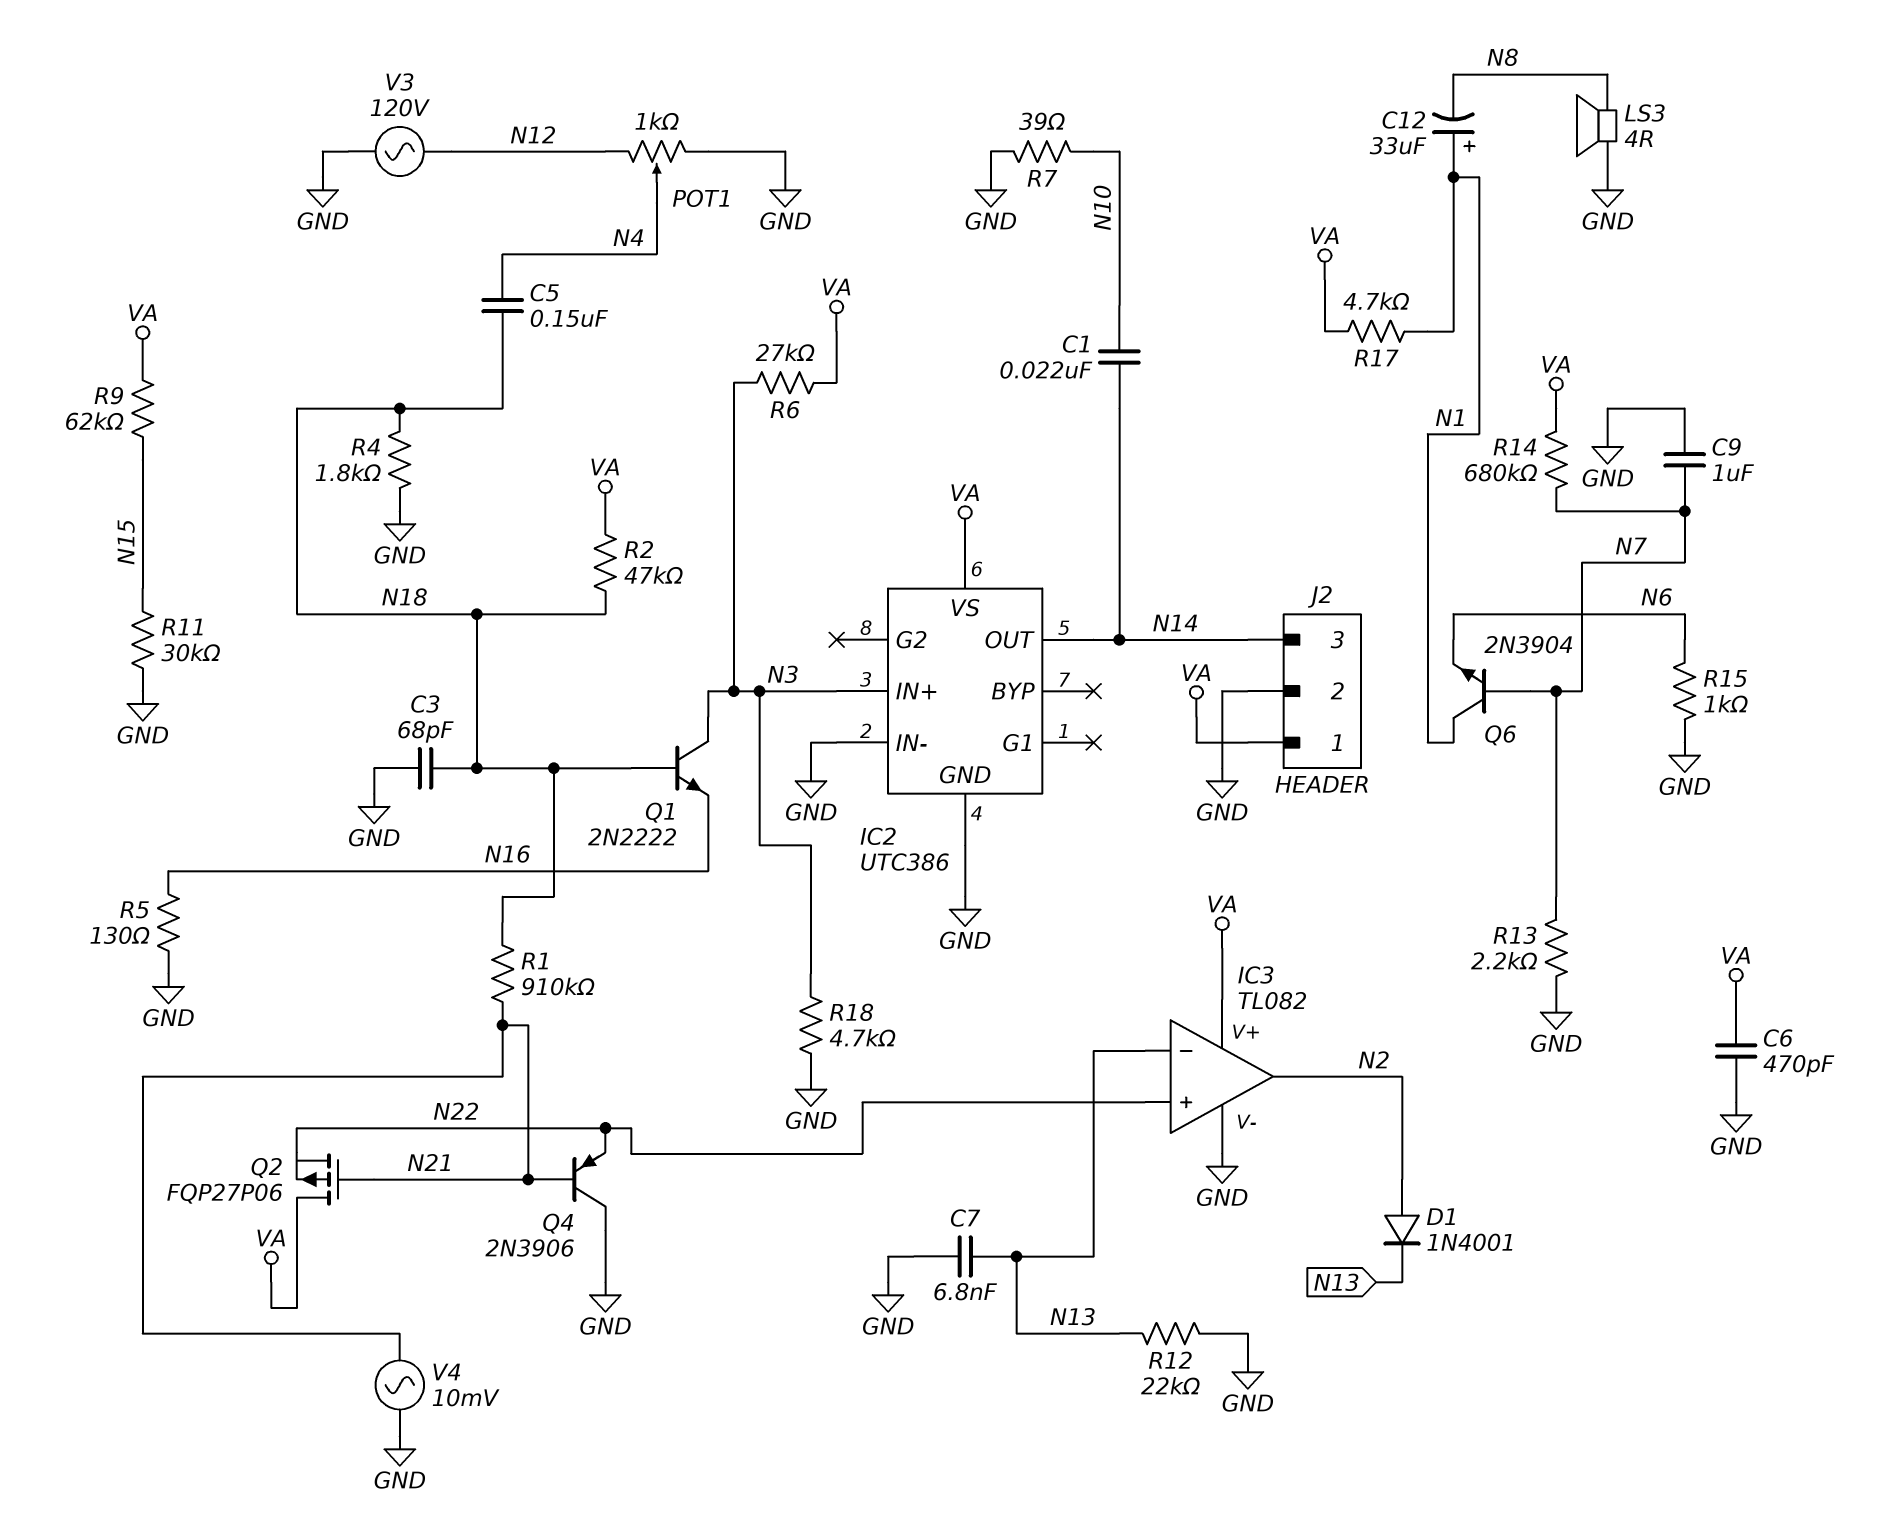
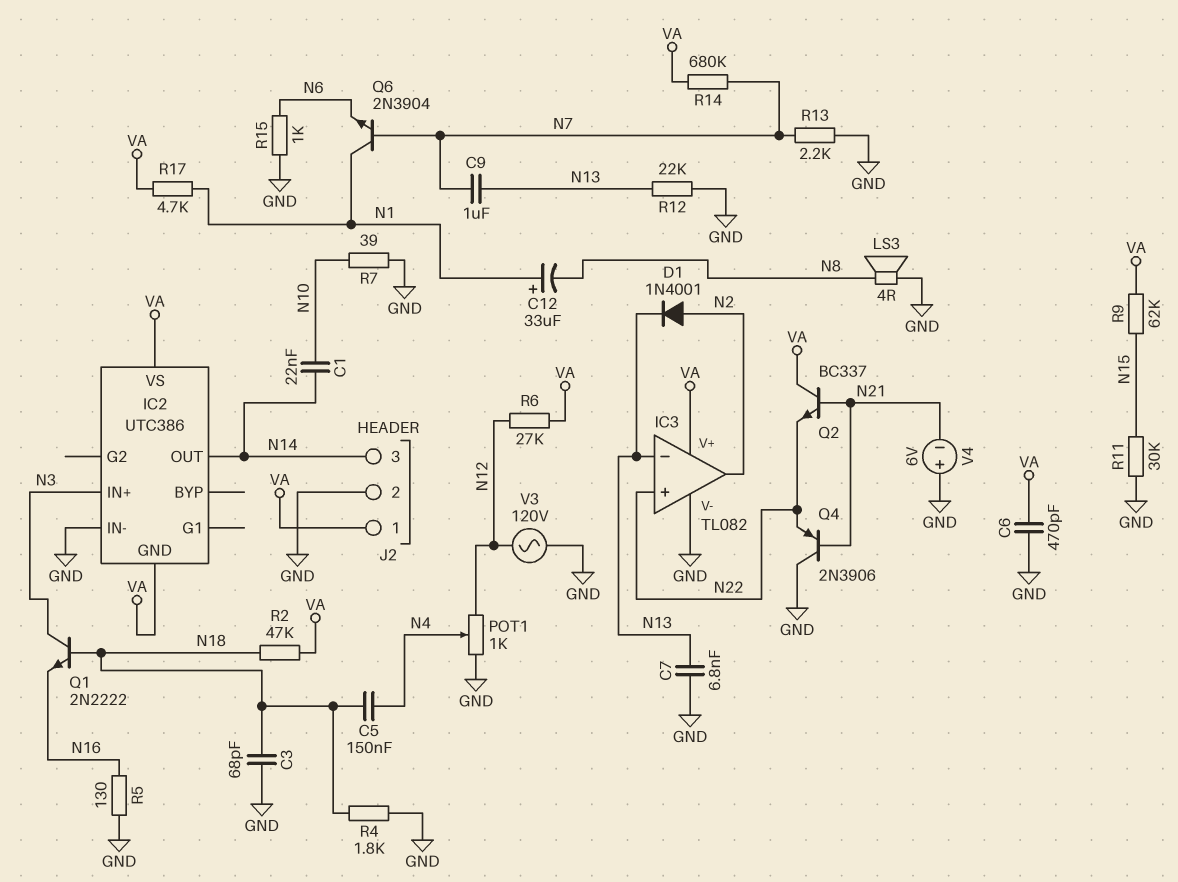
C9: 1uF (GND, N7) -> 1uF (N7, N13)
IC2 pin GND: GND -> VA
Q2: PMOS FQP27P06 (G N21, D VA, S N22) -> NPN BC337 (B N21, C VA, E N22)
R1: 910k (N18, N21) -> none
R6: 27k (N3, VA) -> 27k (N12, VA)
R18: 4.7k (GND, N3) -> none
V4: AC 10mV (GND, N21) -> 6V (plus GND, minus N21)

